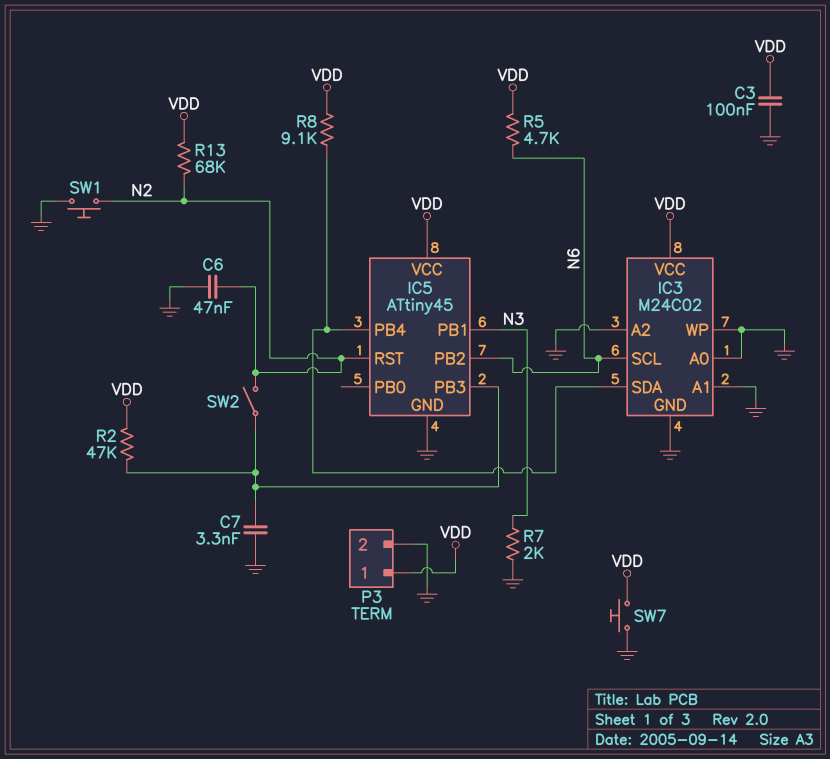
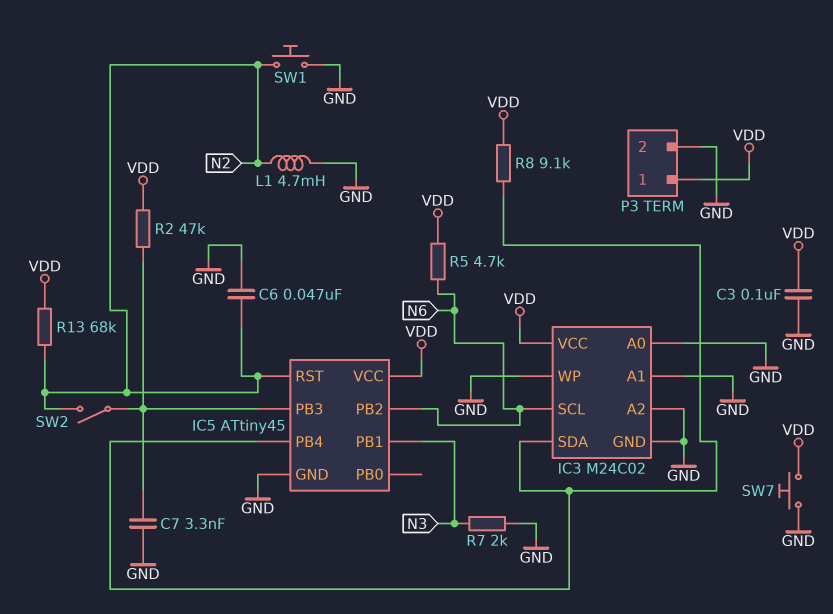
L1: none -> 4.7mH (GND, N2)

